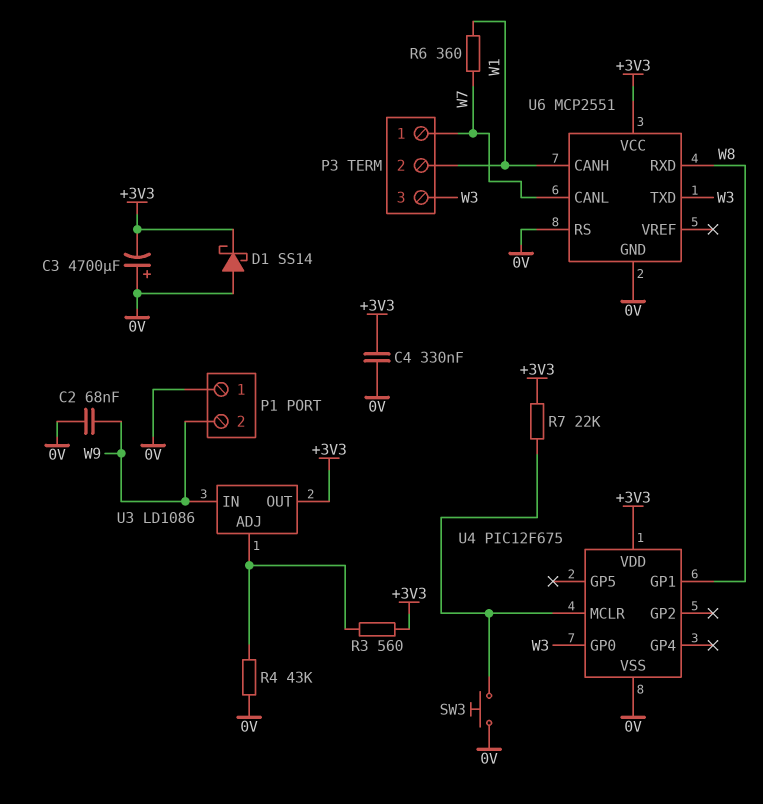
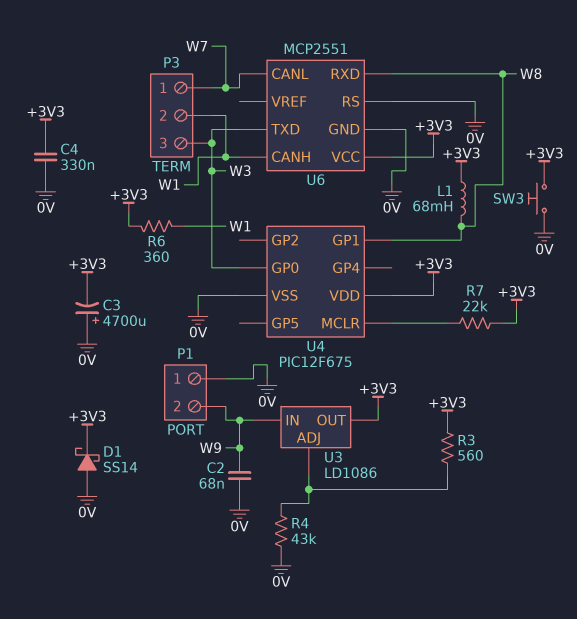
L1: none -> 68mH (+3V3, W8)
R6: 360 (W1, W7) -> 360 (+3V3, W1)
SW3: button (0V, U4/MCLR) -> button (+3V3, 0V)

